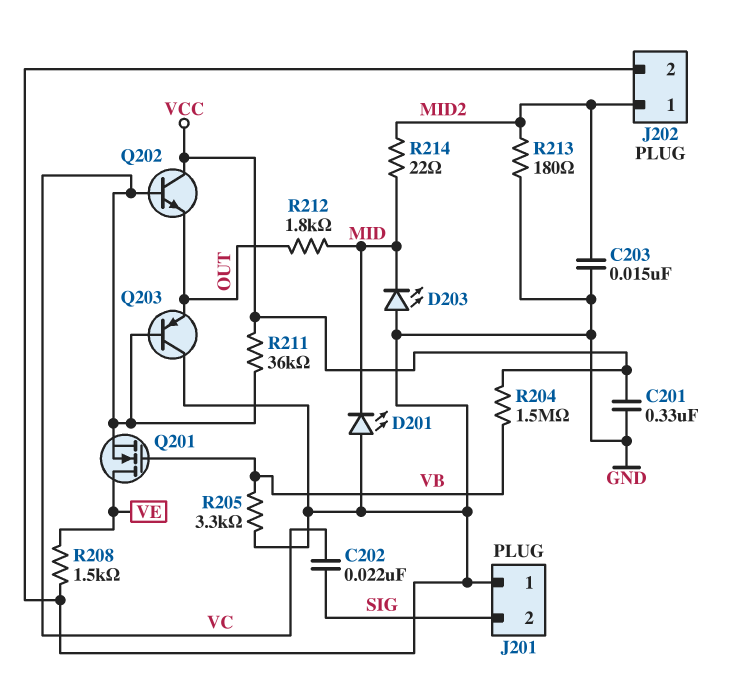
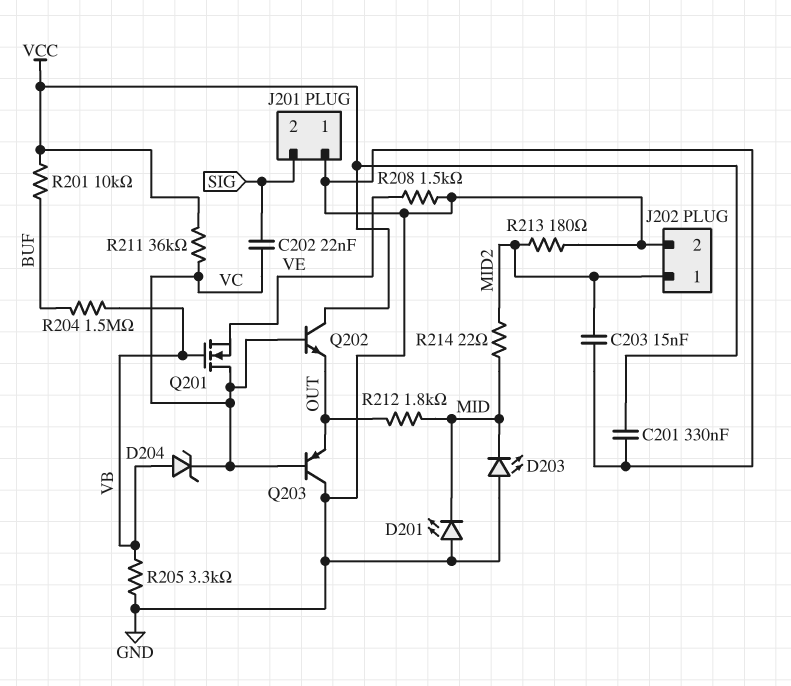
D204: none -> zener (A VB, K VC)
Q201: NMOS (G VB, D VE, S VC) -> NMOS (G VB, D VC, S VE)
R201: none -> 10k (BUF, VCC)
R204: 1.5M (VB, VCC) -> 1.5M (BUF, VB)

